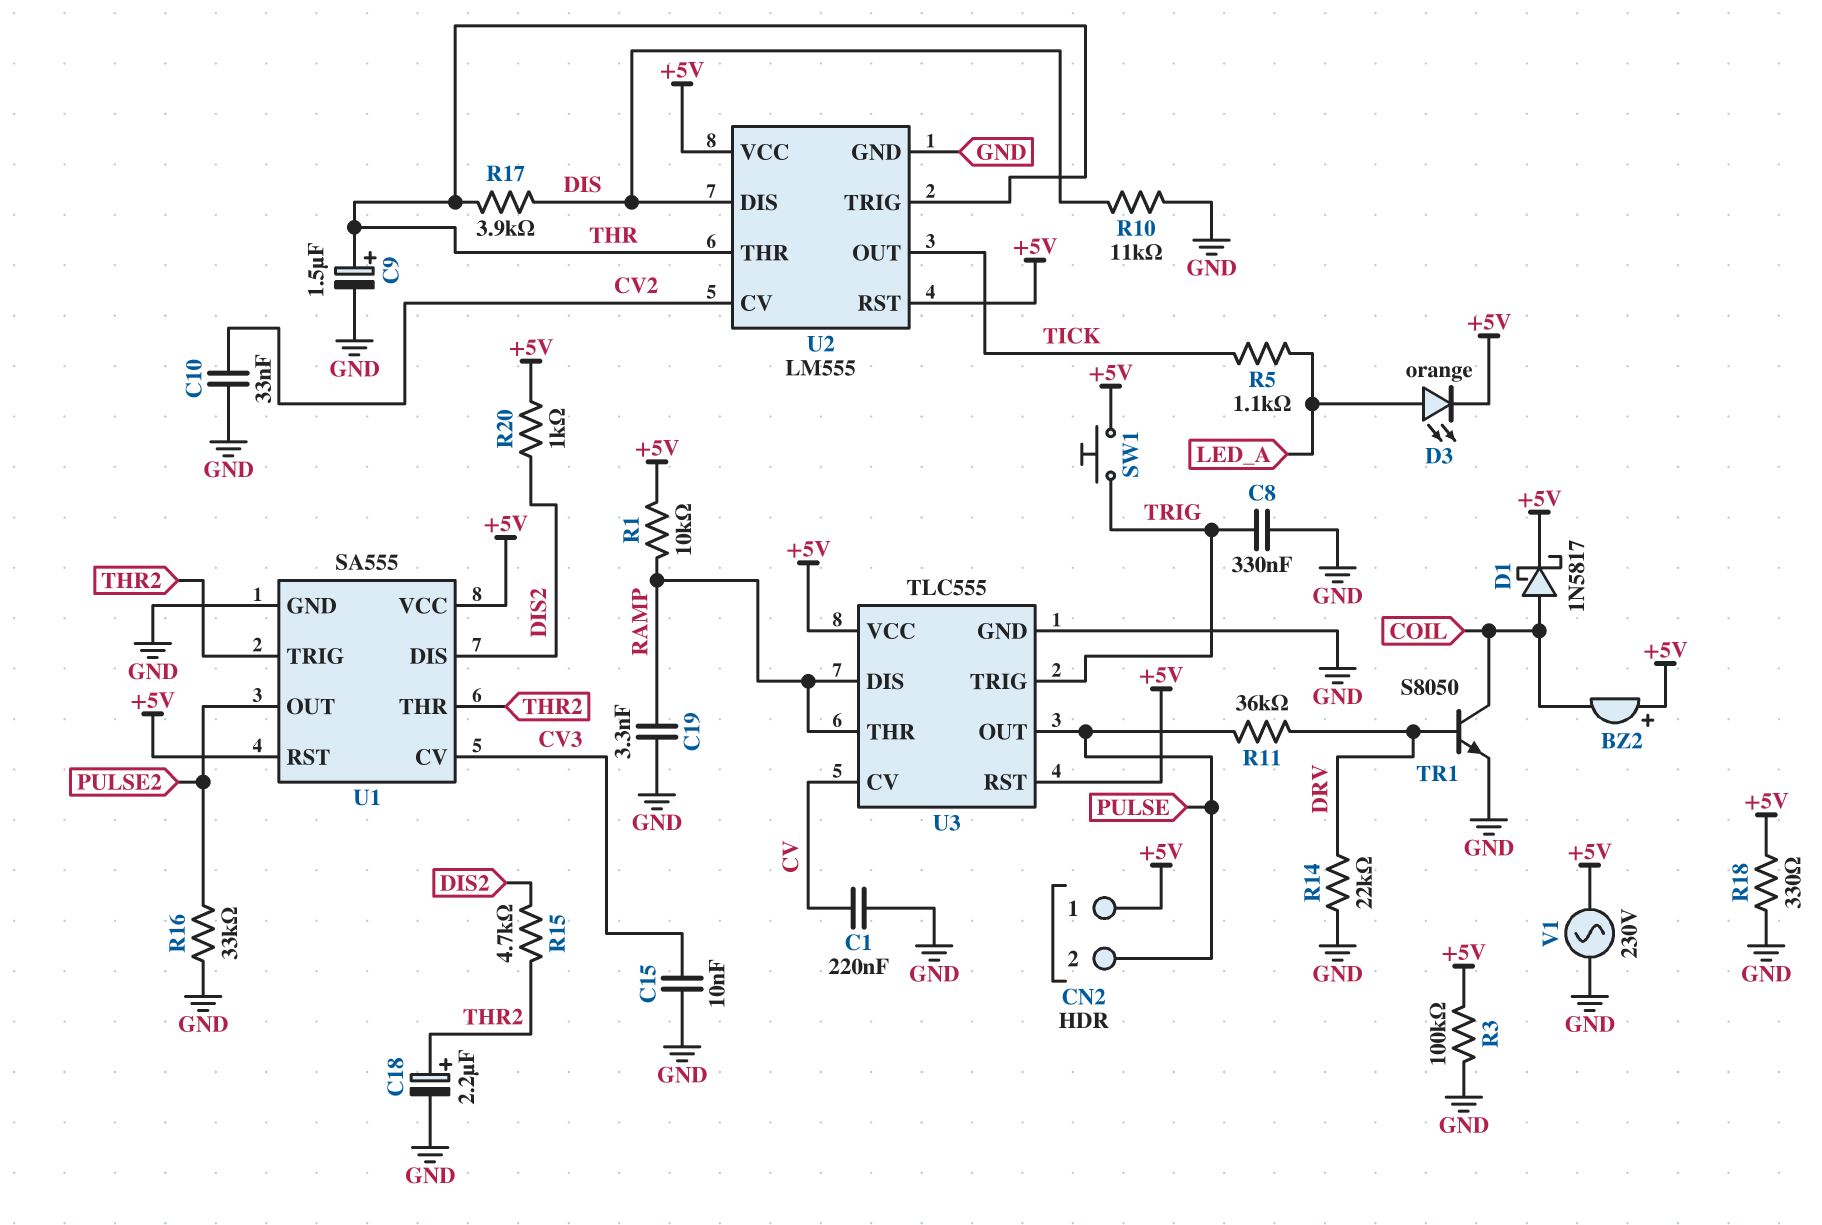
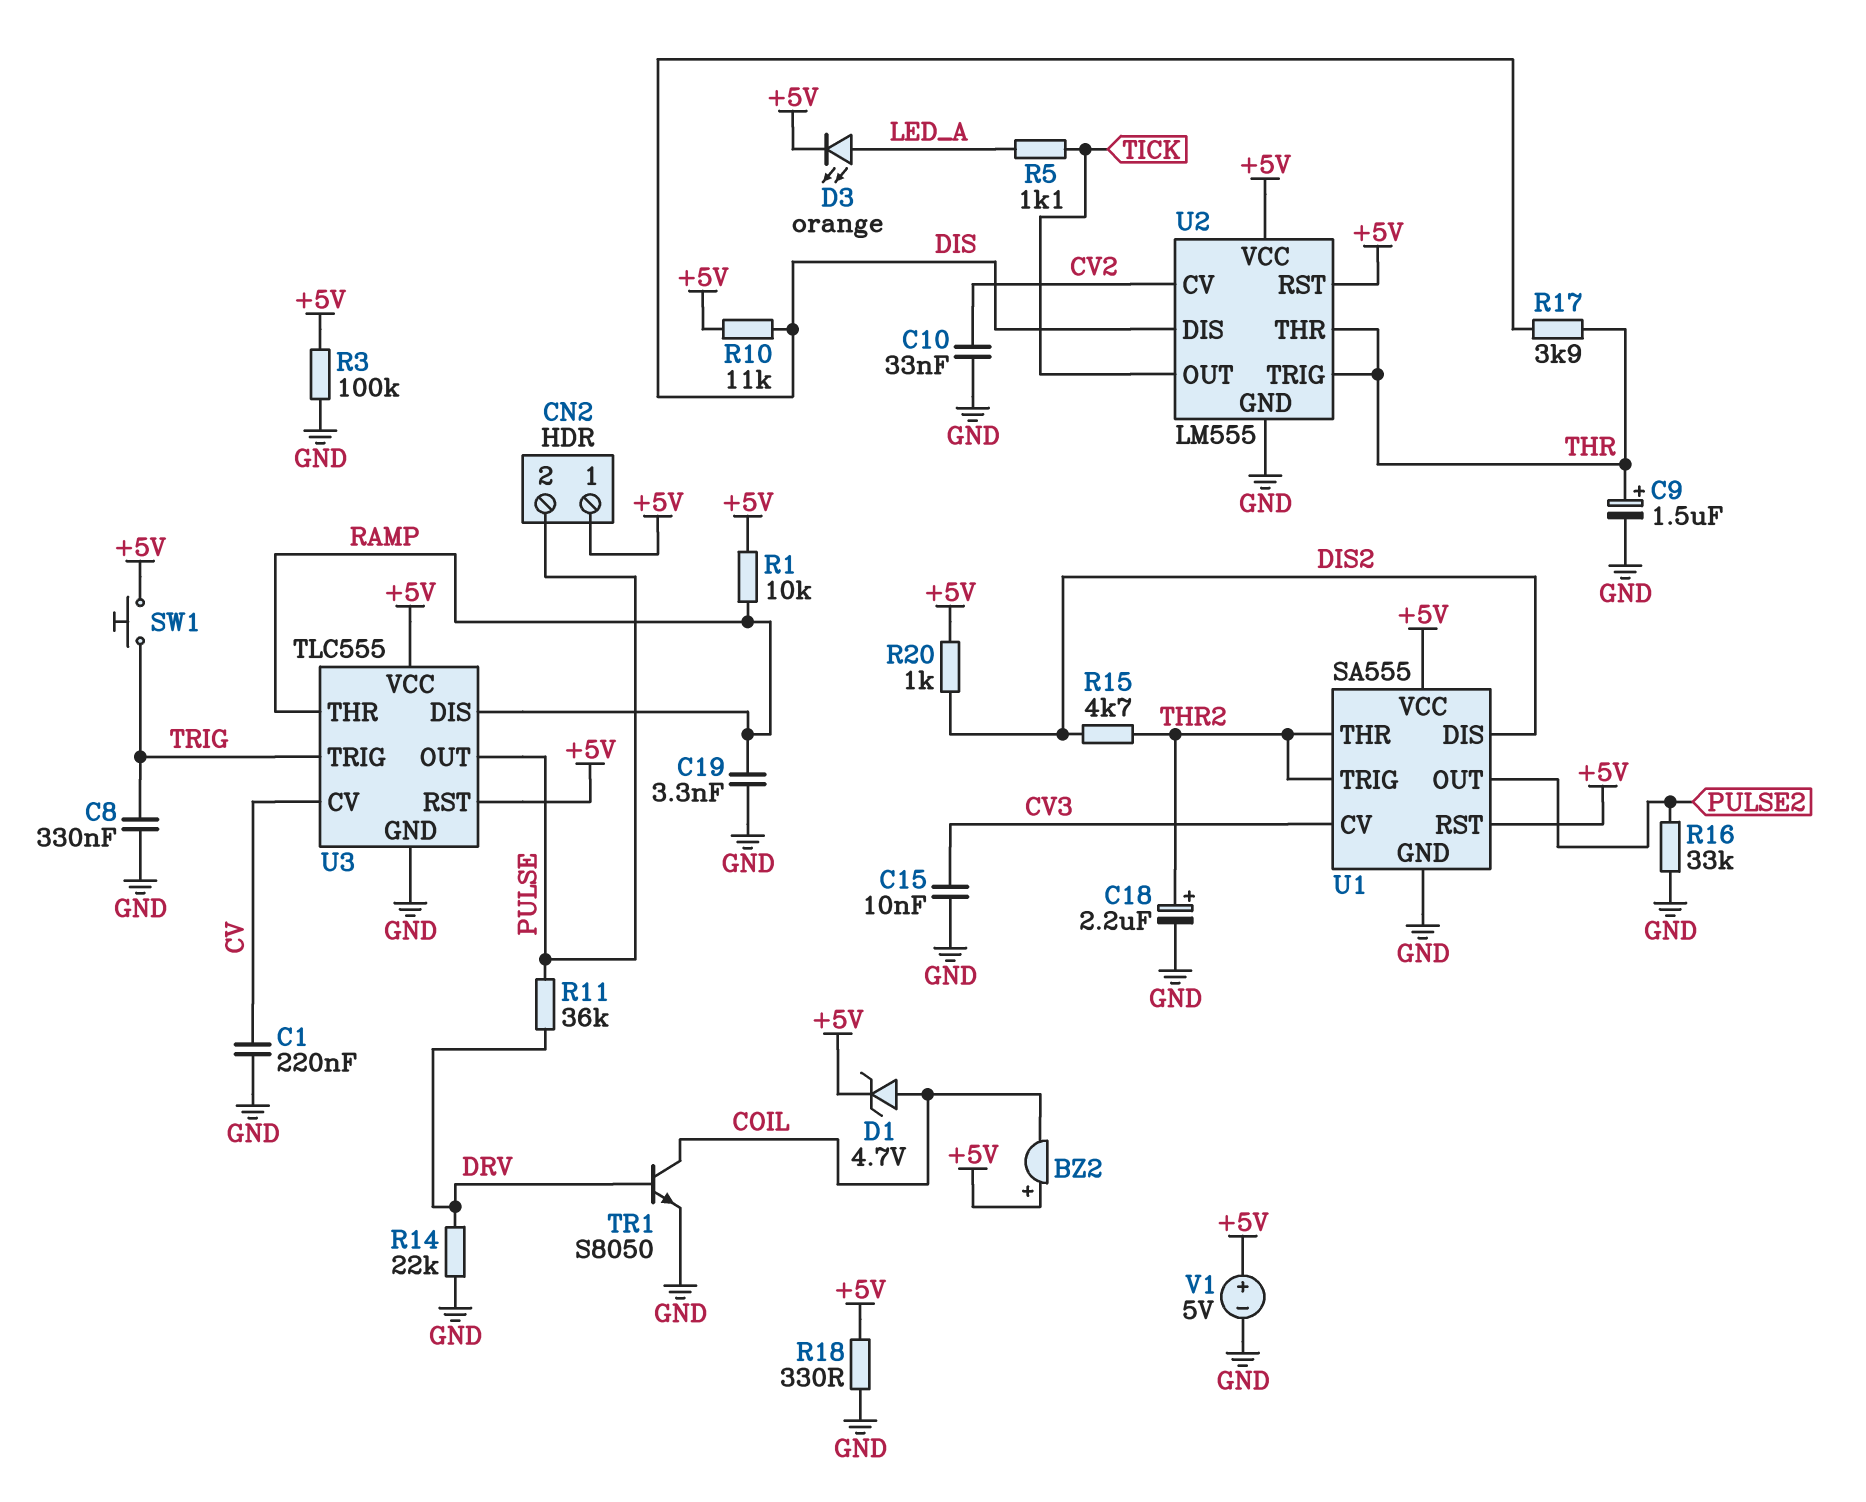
D1: schottky 1N5817 (A COIL, K +5V) -> zener 4.7V (A COIL, K +5V)
R10: 11k (DIS, GND) -> 11k (+5V, DIS)
V1: AC 230V (+5V, GND) -> 5V (plus +5V, minus GND)

